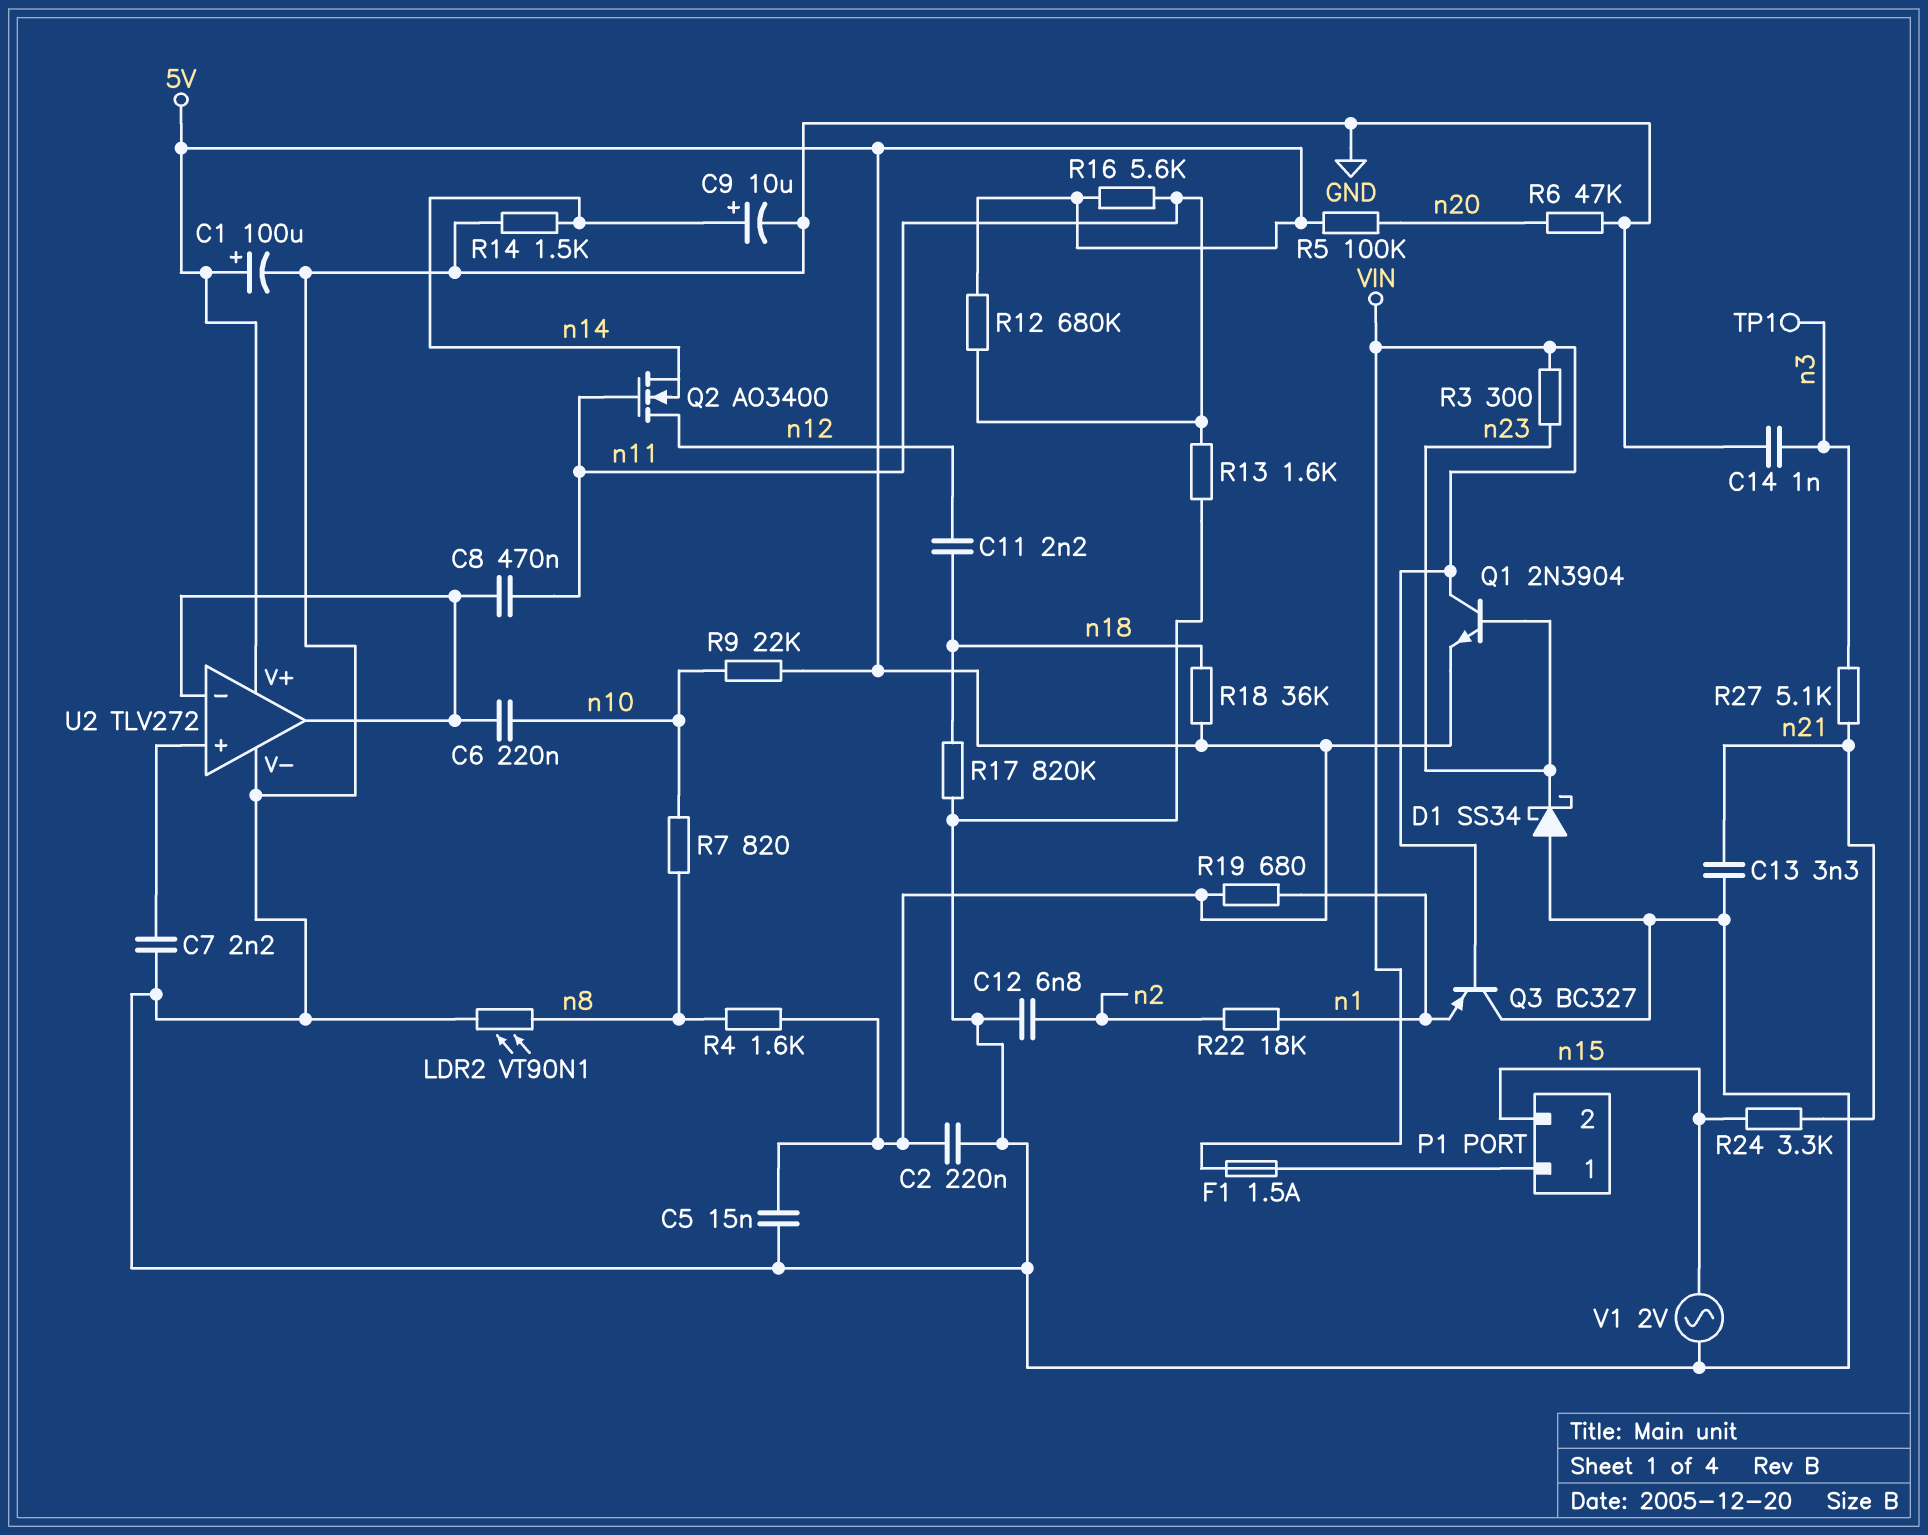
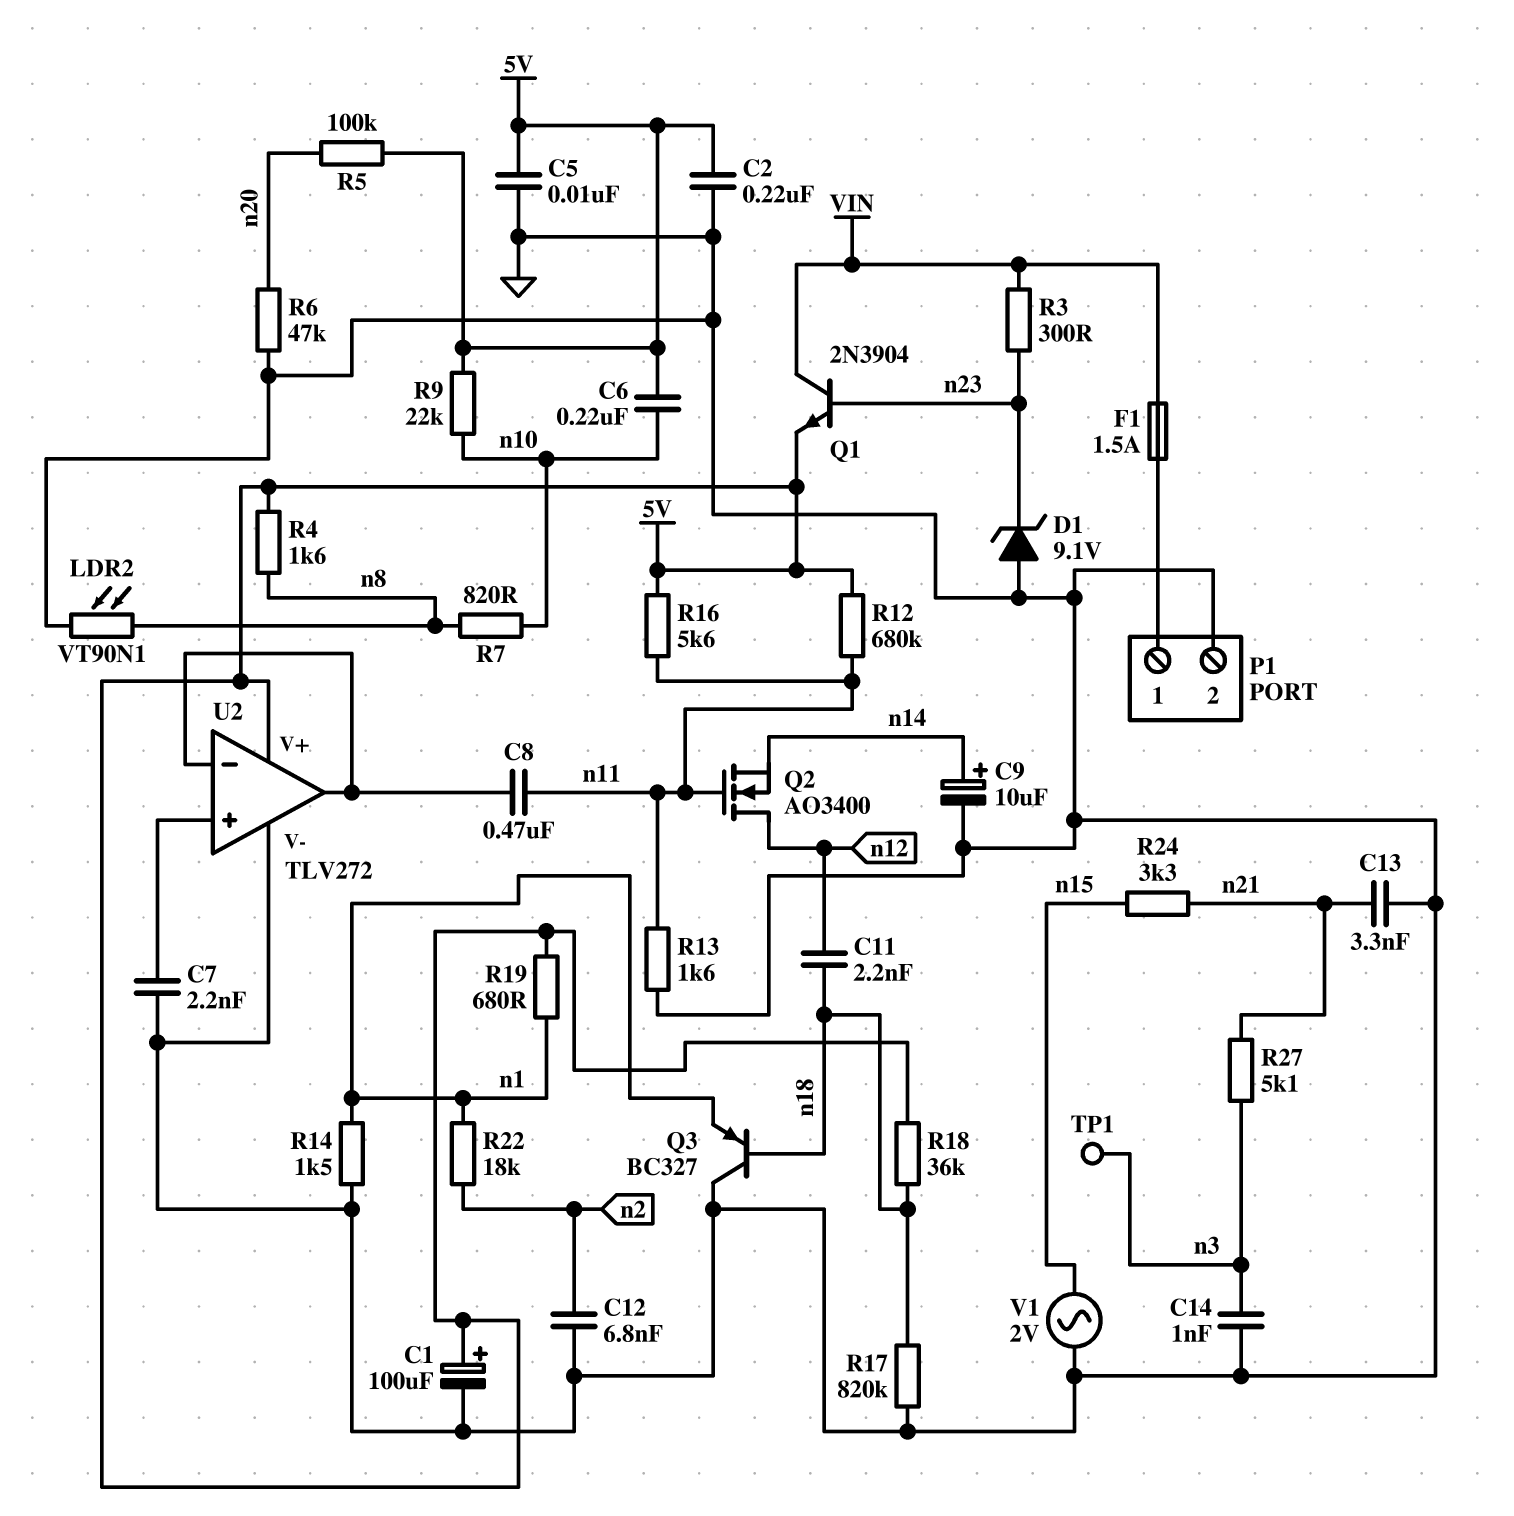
C5: 15nF (5V, GND) -> 10nF (5V, GND)
C6: 220nF (U2/in-, n10) -> 220nF (5V, n10)
D1: schottky SS34 (A GND, K n23) -> zener 9.1V (A GND, K n23)
P1 pin 2: n15 -> GND
Q3: PNP BC327 (B VIN, C GND, E n1) -> PNP BC327 (B n18, C GND, E n1)
R14: 1.5k (GND, n14) -> 1.5k (GND, n1)

